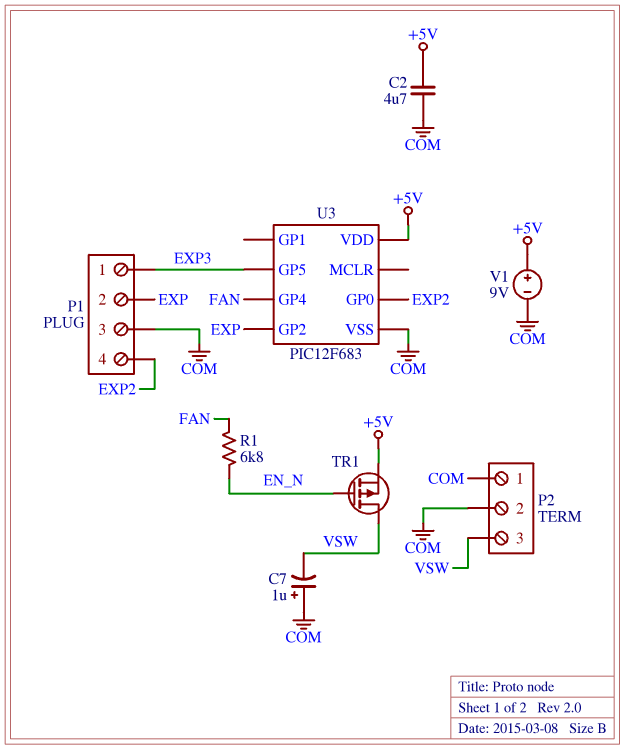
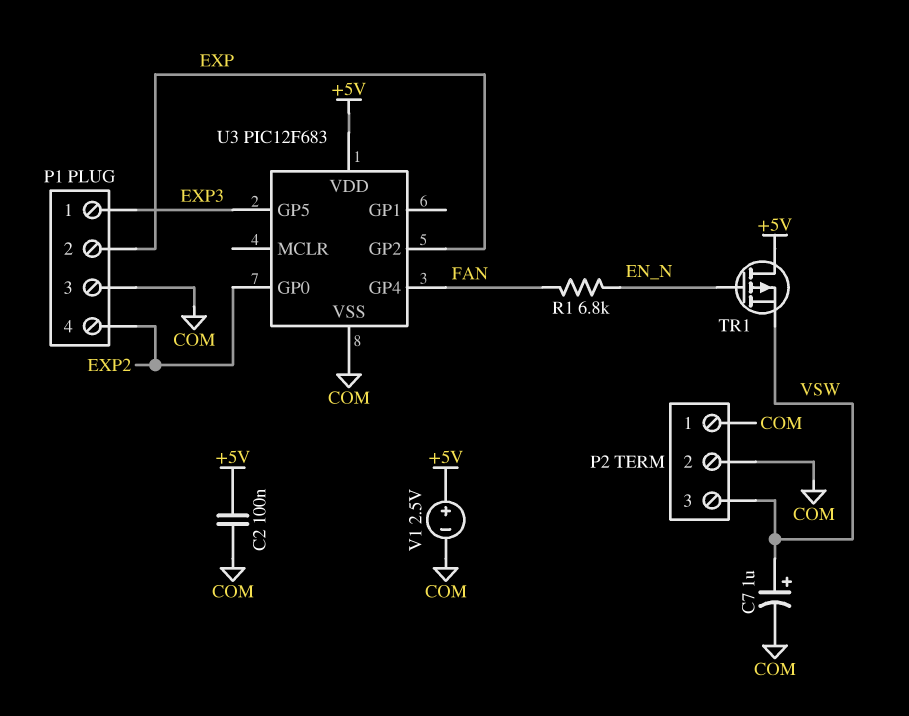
C2: 4.7uF (+5V, COM) -> 100nF (+5V, COM)
C7: 1uF (plus COM, minus VSW) -> 1uF (plus VSW, minus COM)
TR1: PMOS (G EN_N, D VSW, S +5V) -> PMOS (G EN_N, D +5V, S VSW)
V1: 9V (plus +5V, minus COM) -> 2.5V (plus +5V, minus COM)

